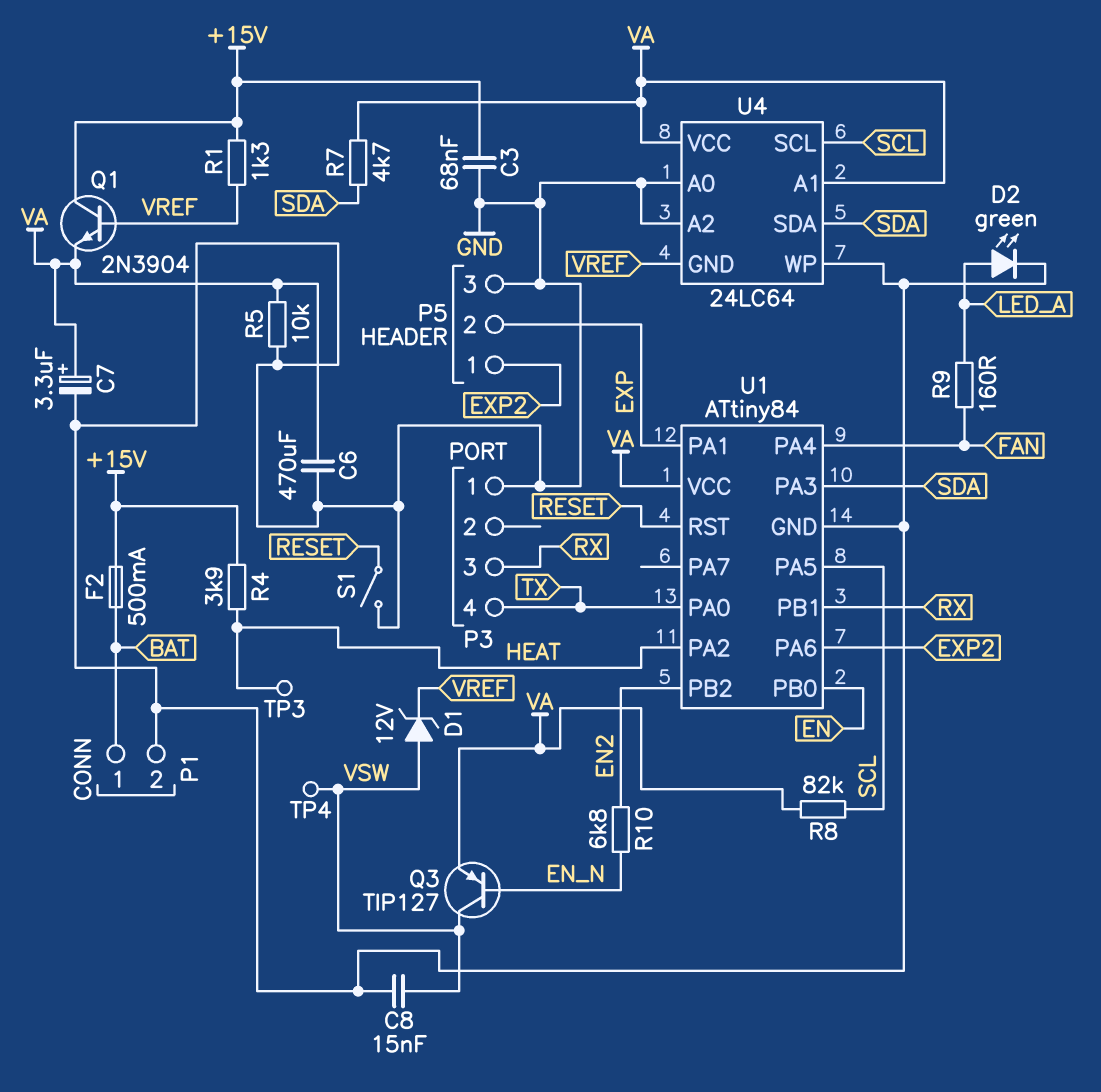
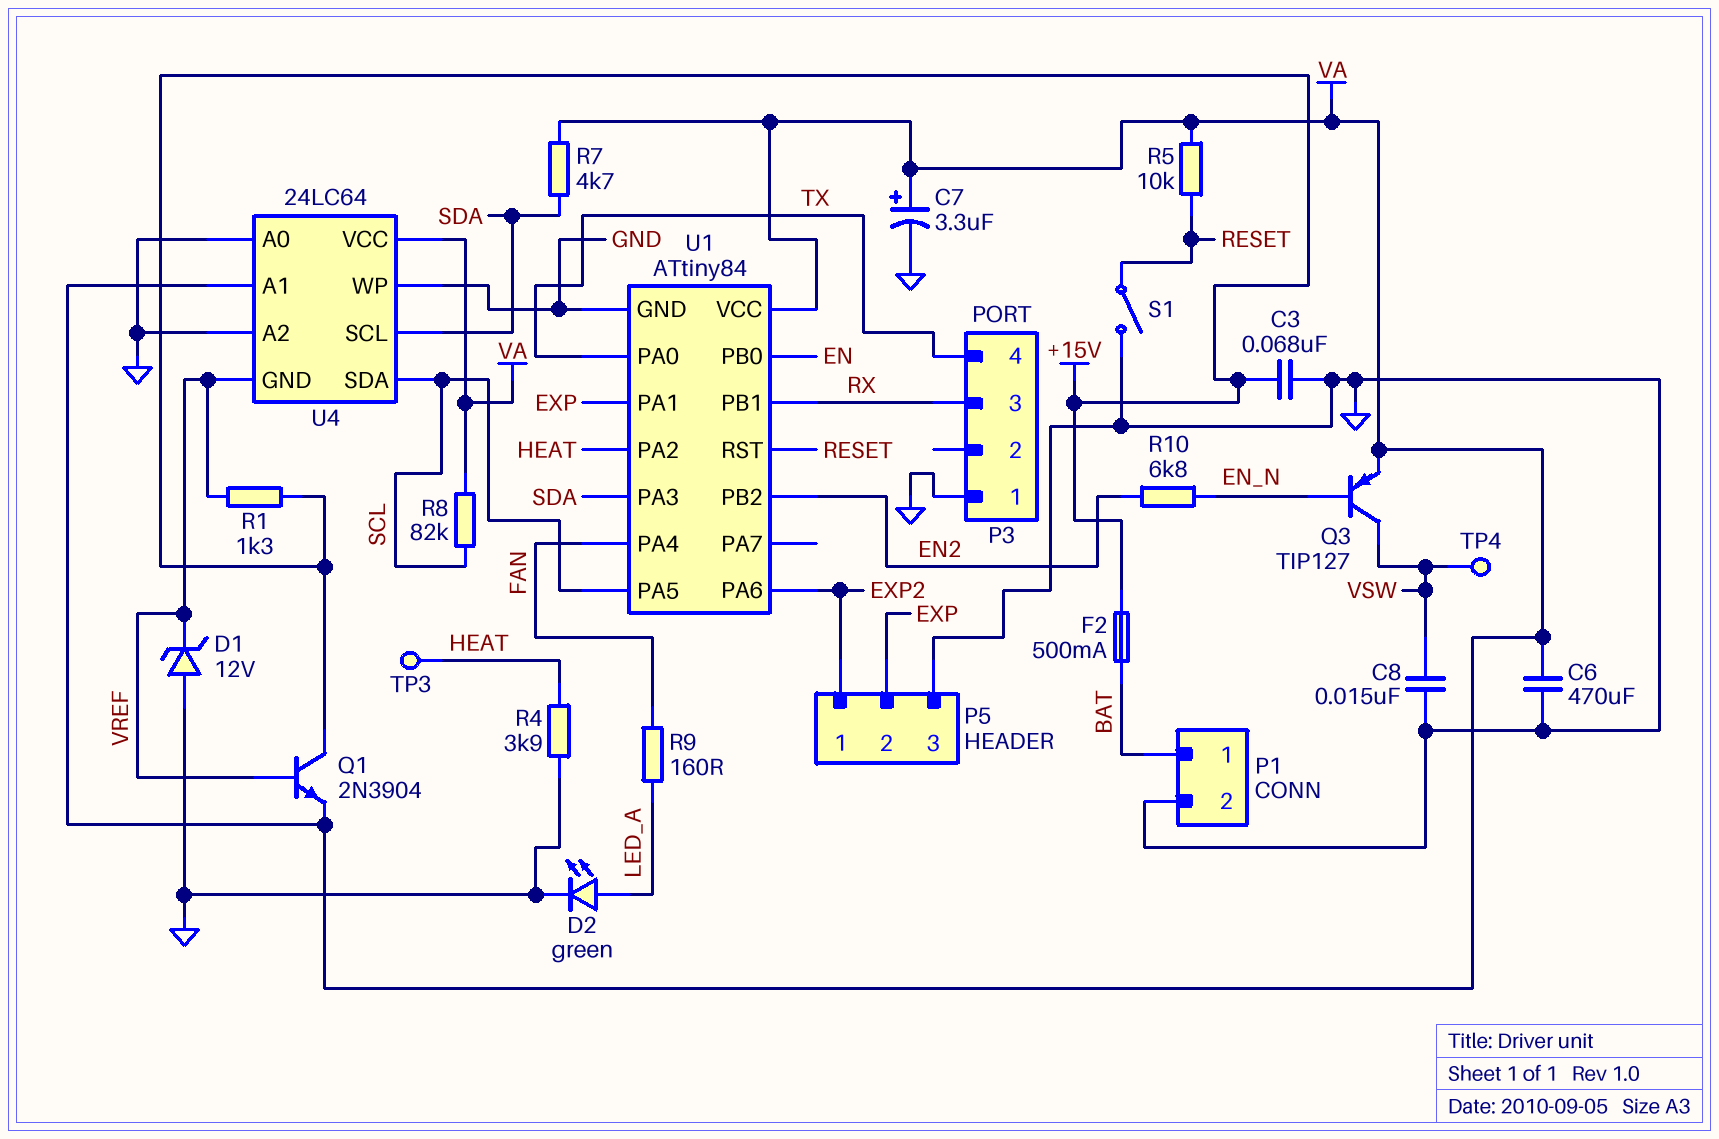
D1: zener 12V (A VSW, K VREF) -> zener 12V (A GND, K VREF)
R4: 3.9k (+15V, HEAT) -> 3.9k (GND, HEAT)
R5: 10k (GND, VA) -> 10k (RESET, VA)
U4 pin SCL: SCL -> SDA
U4 pin SDA: SDA -> SCL

